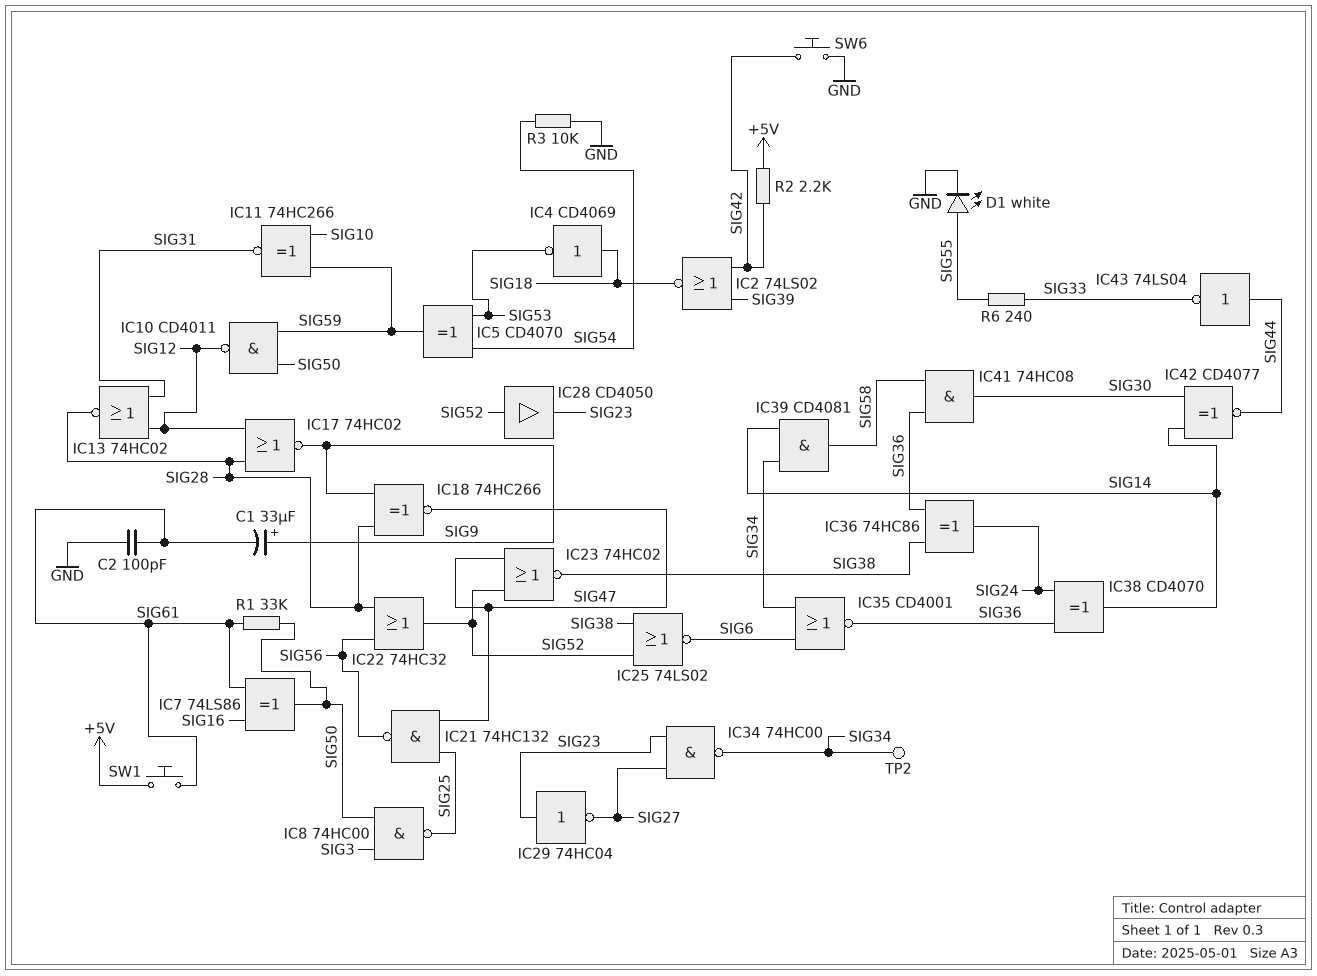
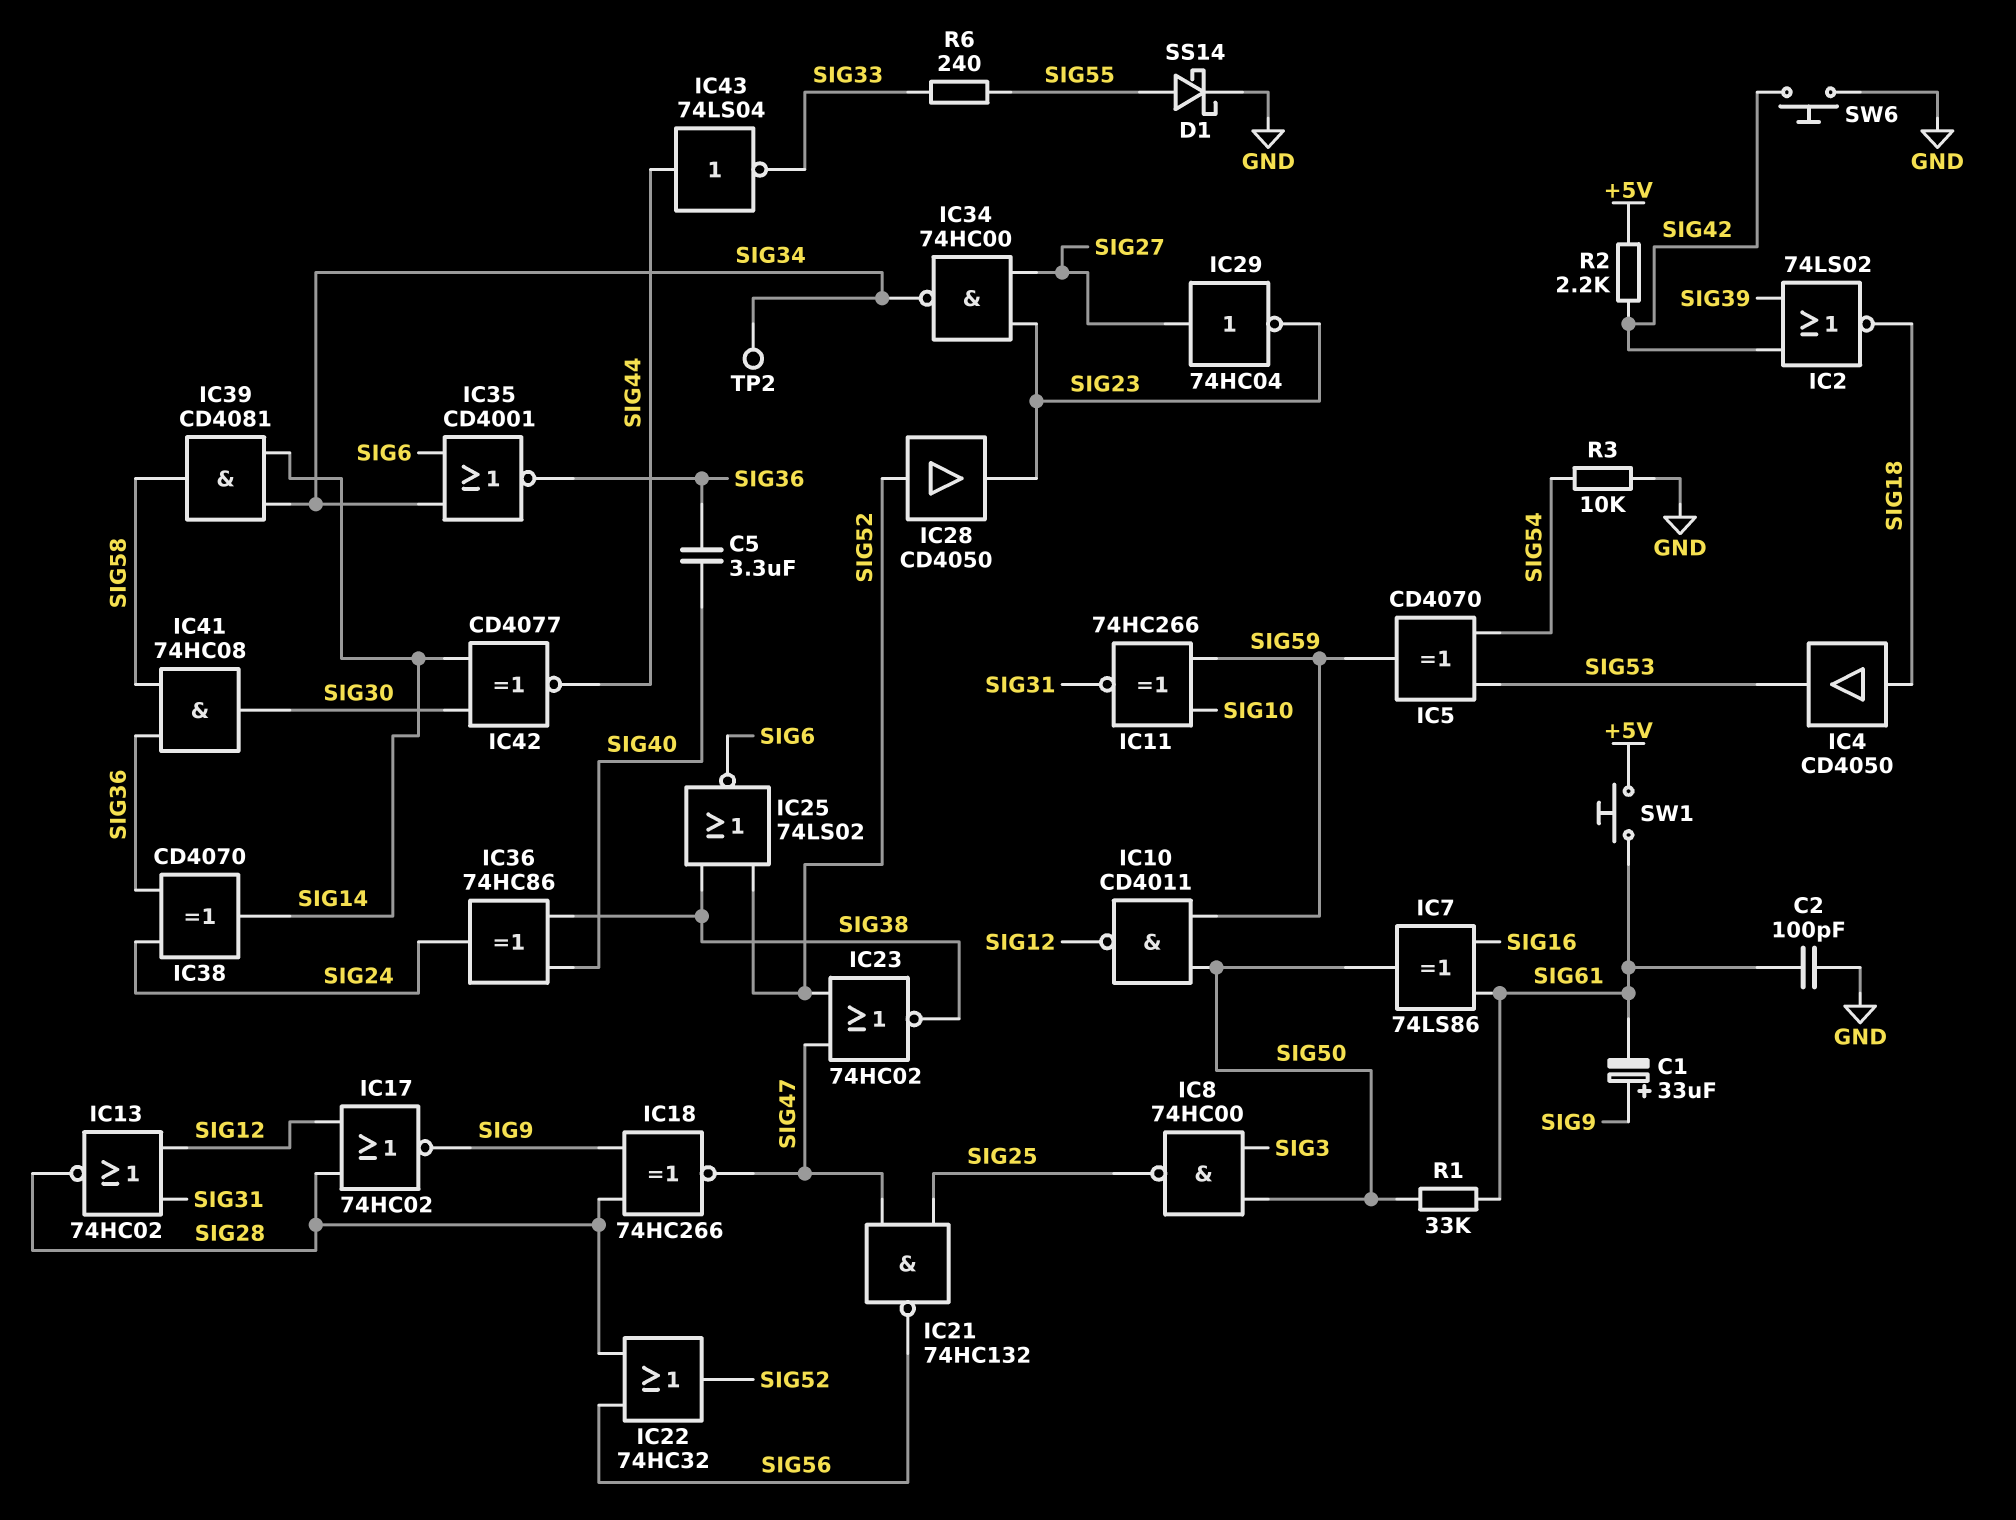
C5: none -> 3.3uF (SIG36, SIG40)
D1: LED white (A SIG55, K GND) -> schottky SS14 (A SIG55, K GND)
IC4: NOT CD4069 (in SIG18, out SIG53) -> buffer CD4050 (in SIG18, out SIG53)
IC29: NOT 74HC04 (in SIG23, out SIG27) -> NOT 74HC04 (in SIG27, out SIG23)
IC36: XOR 74HC86 (in SIG36, in SIG38, out SIG24) -> XOR 74HC86 (in SIG38, in SIG40, out SIG24)

